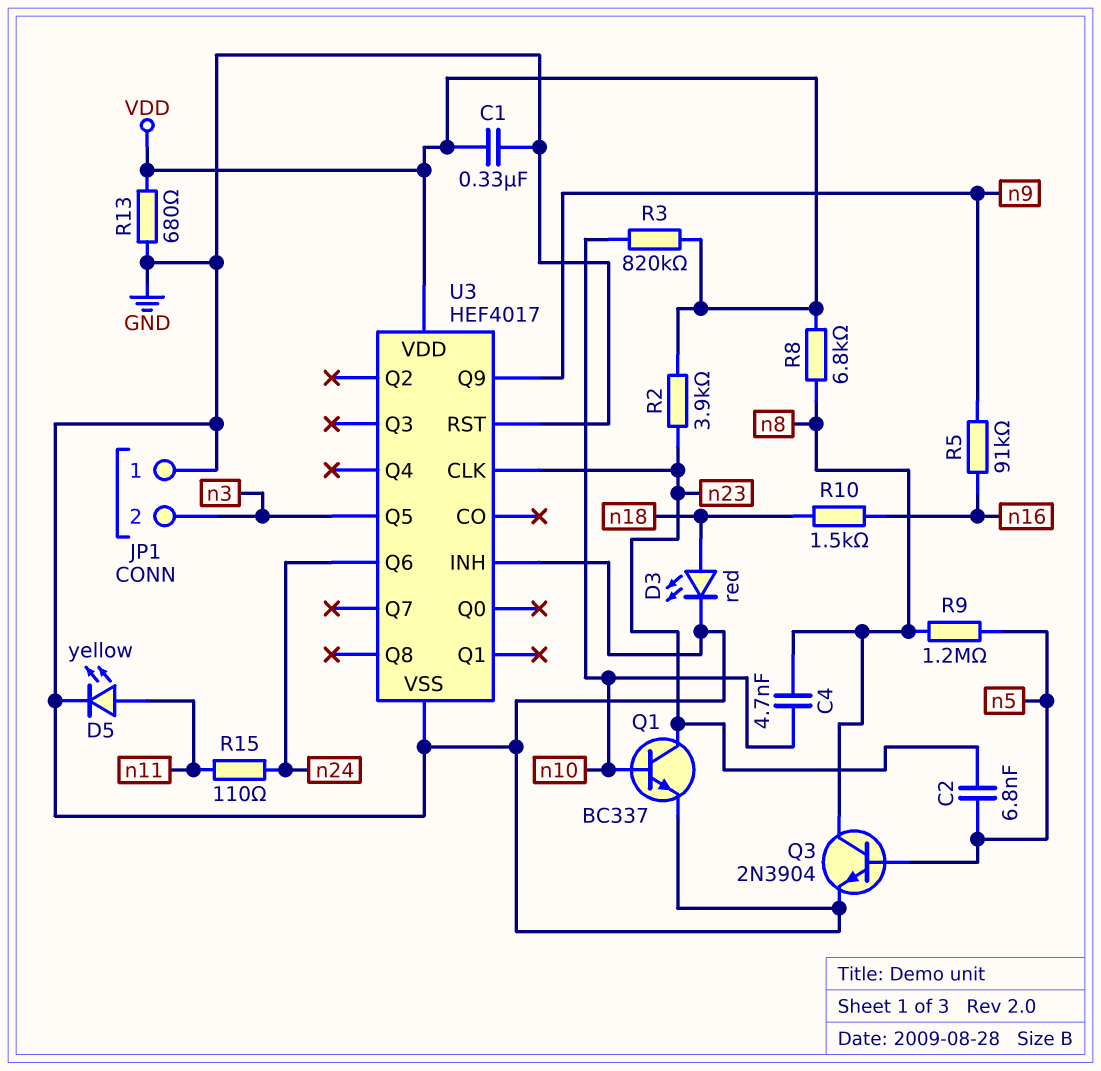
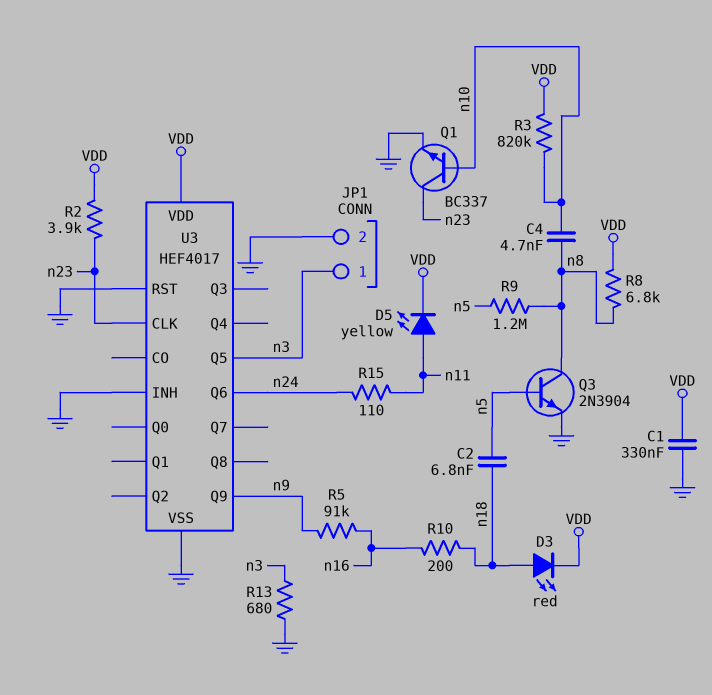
C2: 6.8nF (n5, n23) -> 6.8nF (n5, n18)
D3: LED red (A n18, K GND) -> LED red (A n18, K VDD)
D5: LED yellow (A n11, K GND) -> LED yellow (A n11, K VDD)
JP1 pin 1: GND -> n3
JP1 pin 2: n3 -> GND
R10: 1.5k (n16, n18) -> 200 (n16, n18)
R13: 680 (GND, VDD) -> 680 (GND, n3)

